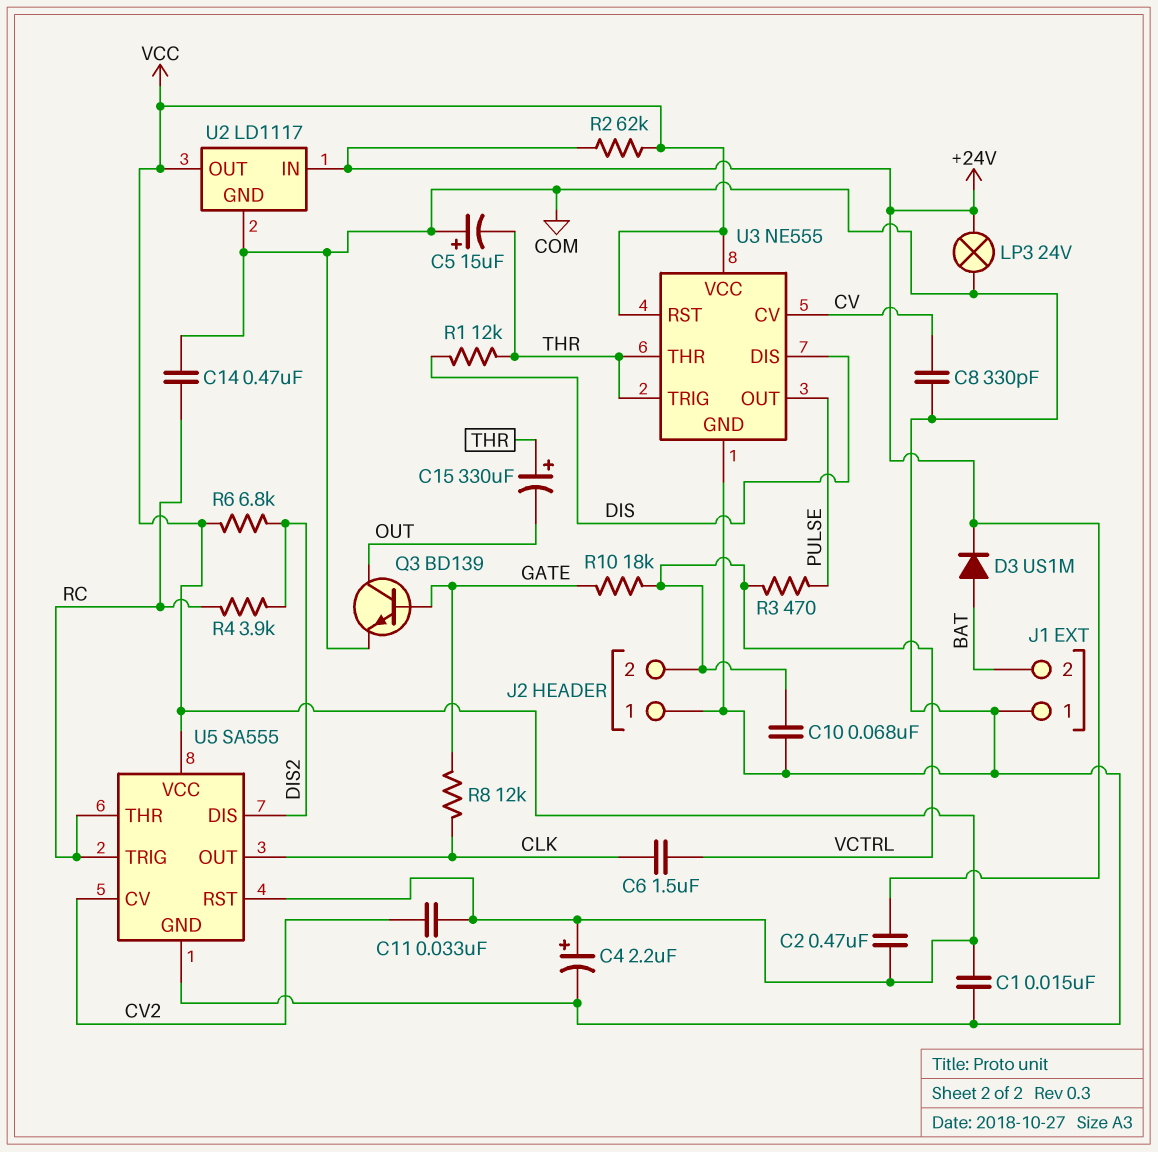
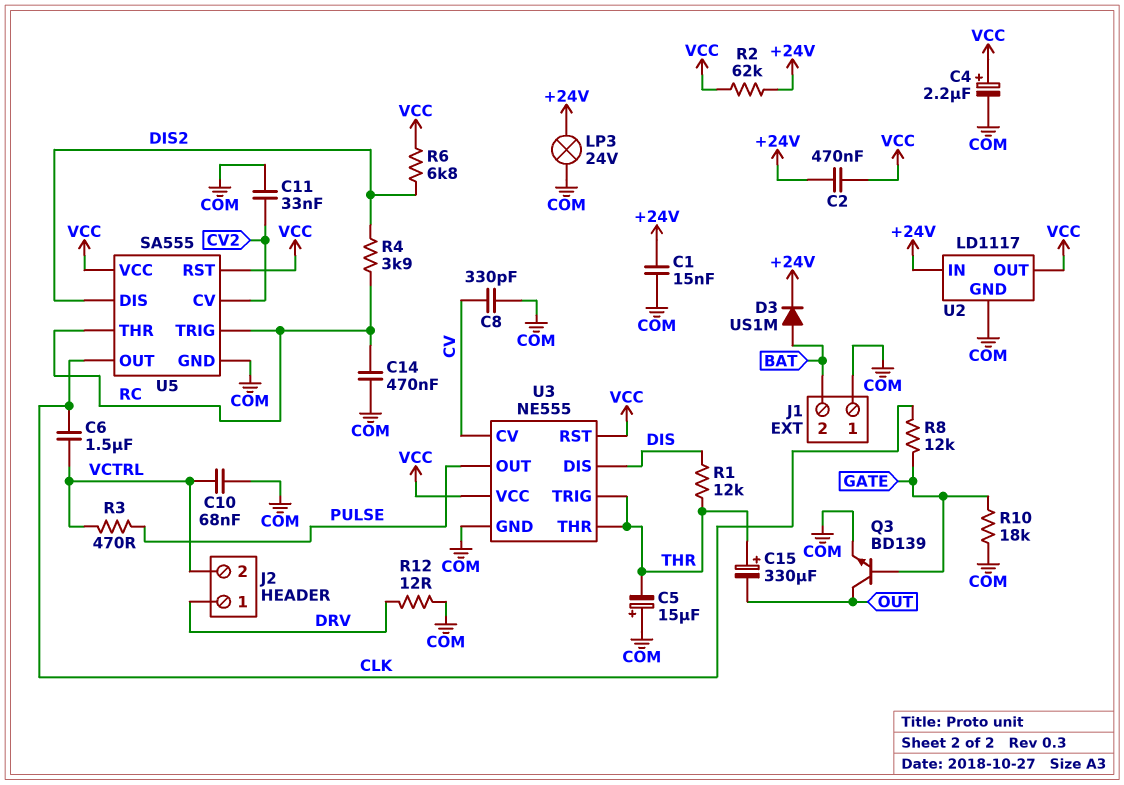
C1: 15nF (COM, VCC) -> 15nF (+24V, COM)
C11: 33nF (CV2, VCC) -> 33nF (COM, CV2)
J2 pin 1: COM -> DRV
R10: 18k (GATE, VCTRL) -> 18k (COM, GATE)
R12: none -> 12 (COM, DRV)

